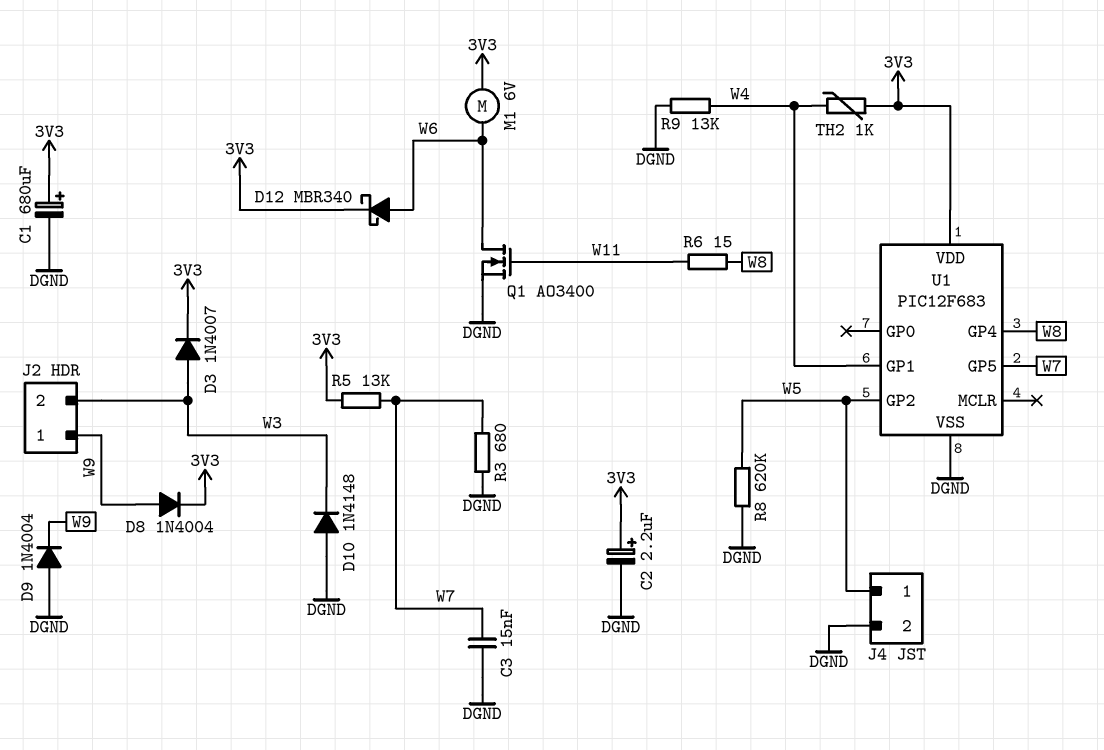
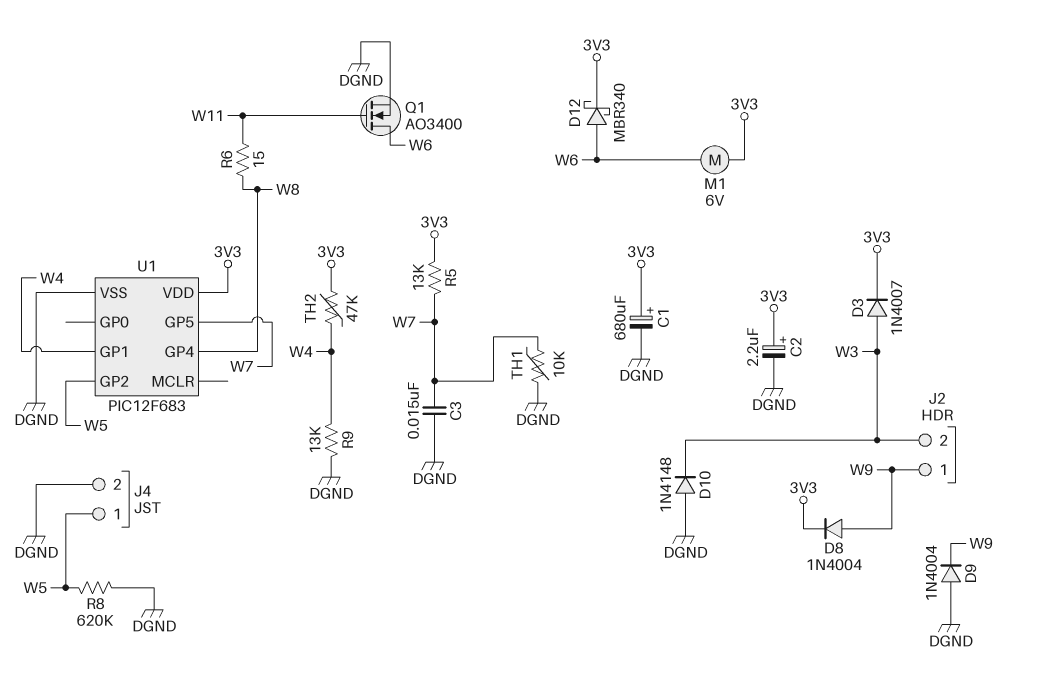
R3: 680 (DGND, W7) -> none
TH1: none -> 10k (DGND, W7)
TH2: 1k (3V3, W4) -> 47k (3V3, W4)

